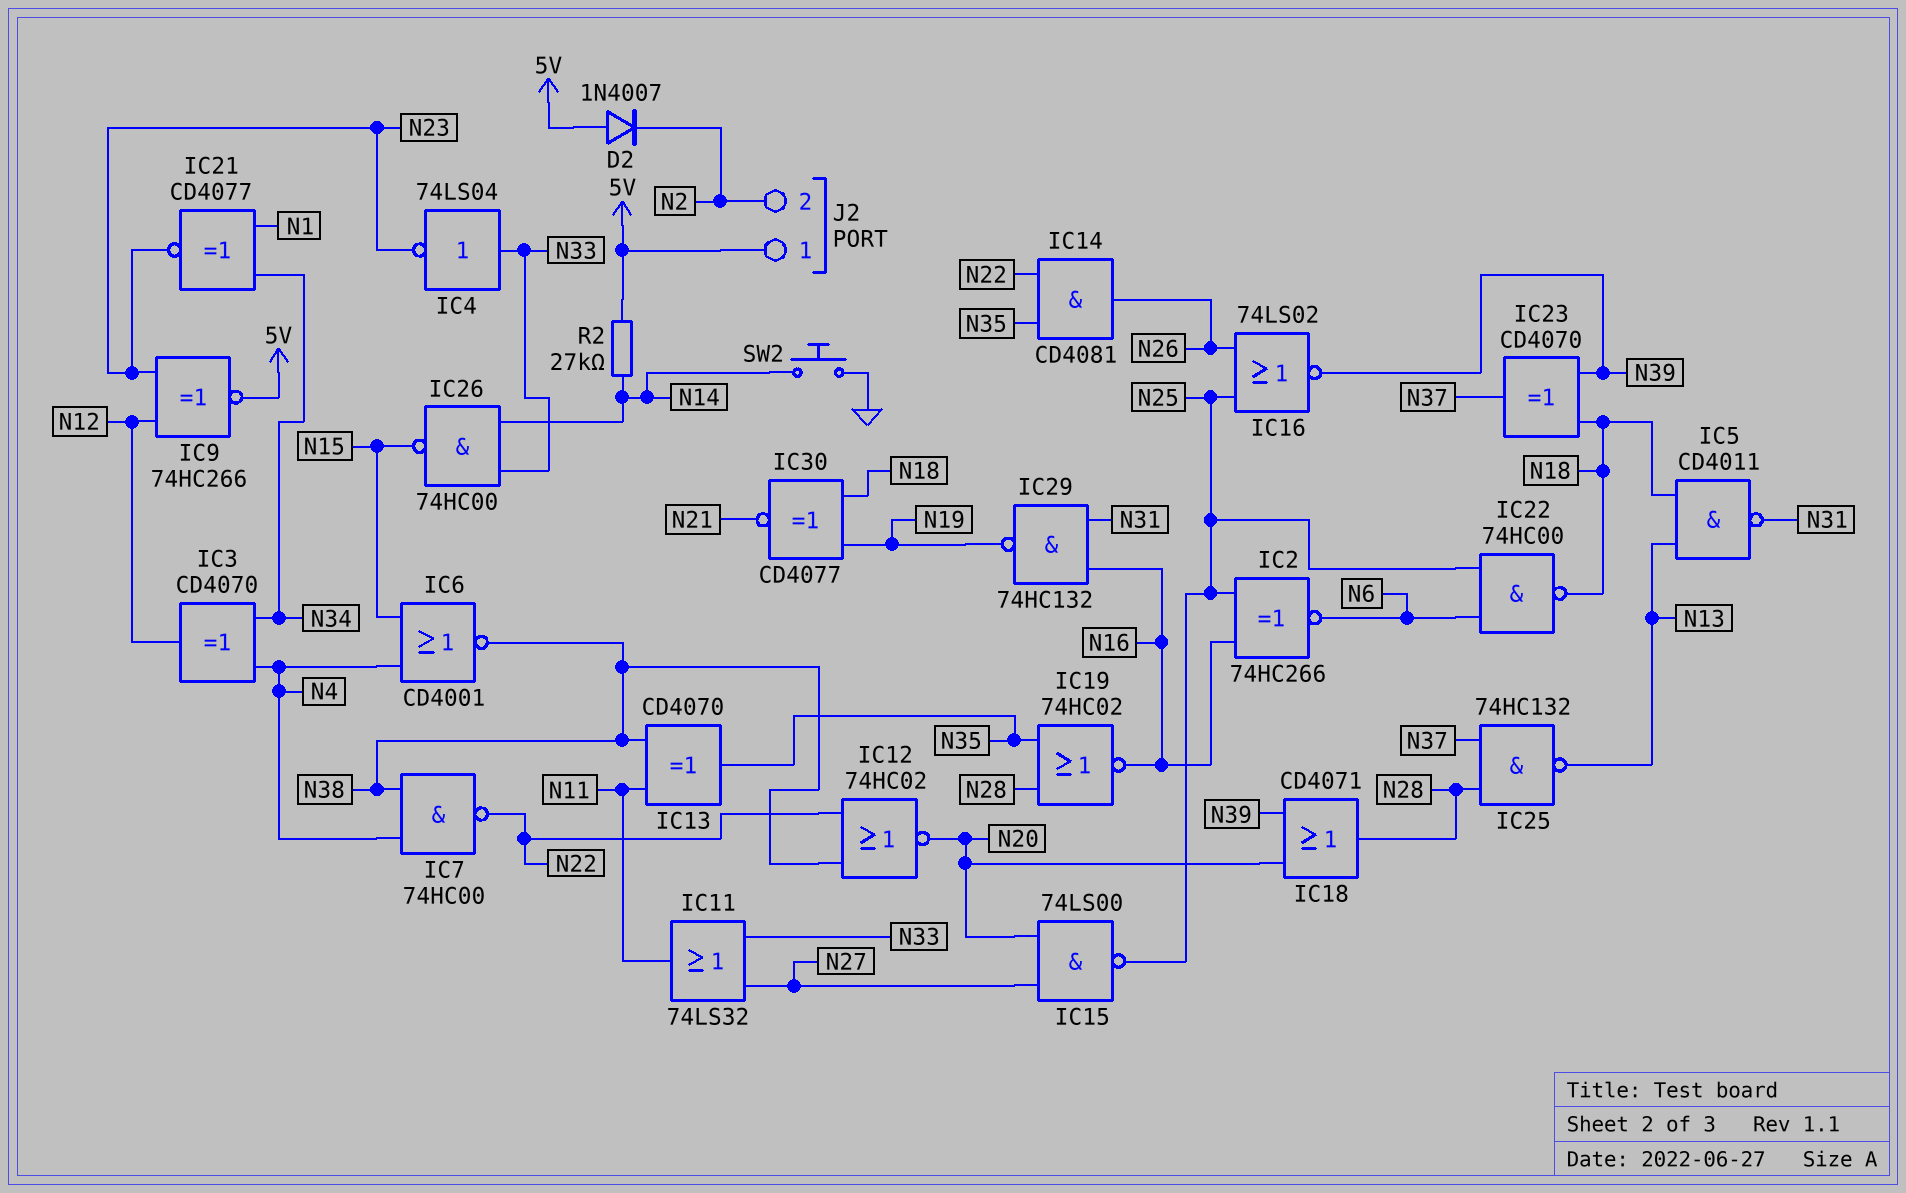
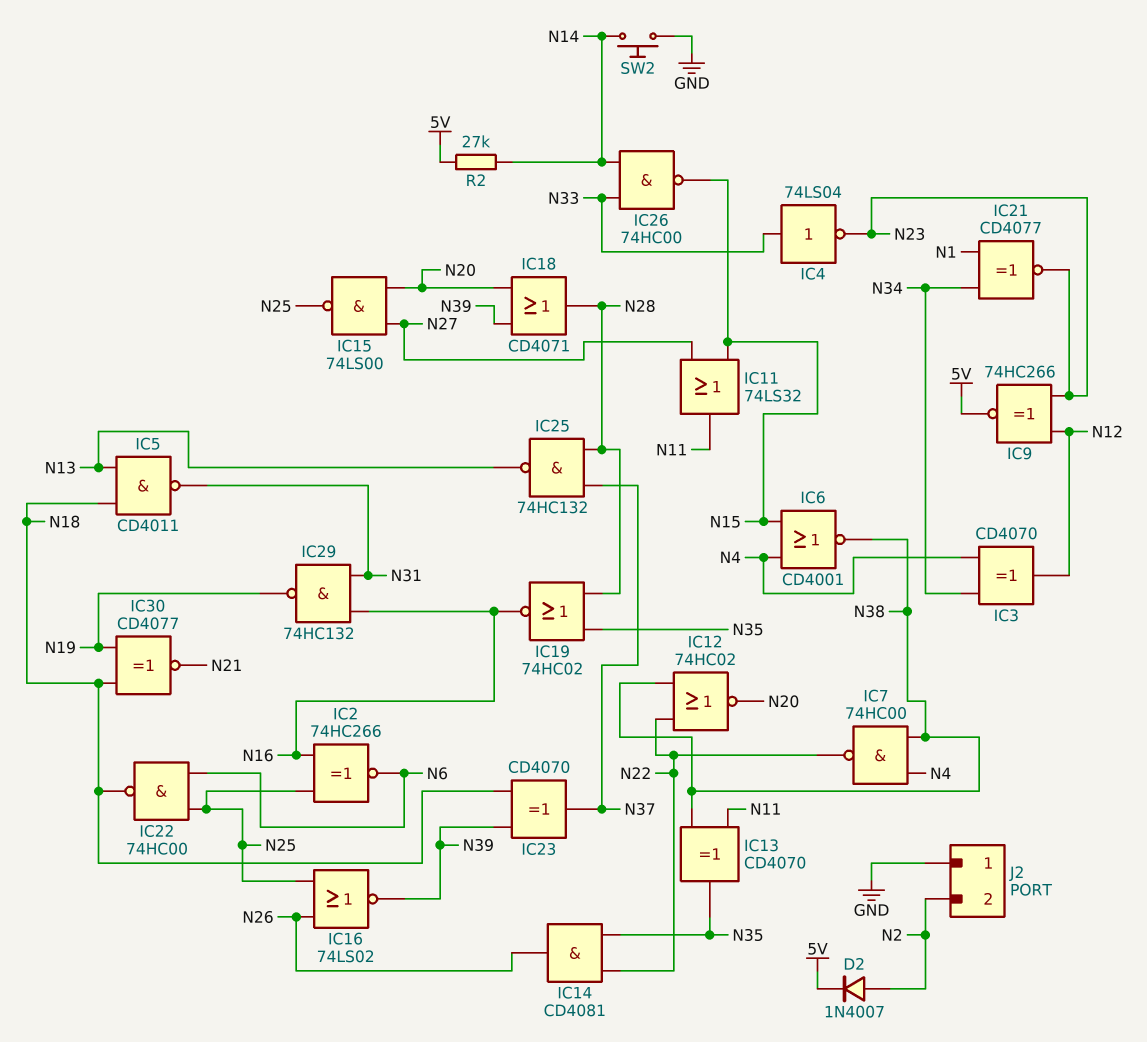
D2: diode 1N4007 (A 5V, K N2) -> diode 1N4007 (A N2, K 5V)
IC11: OR 74LS32 (in N27, in N33, out N11) -> OR 74LS32 (in N15, in N27, out N11)
J2 pin 1: 5V -> GND

